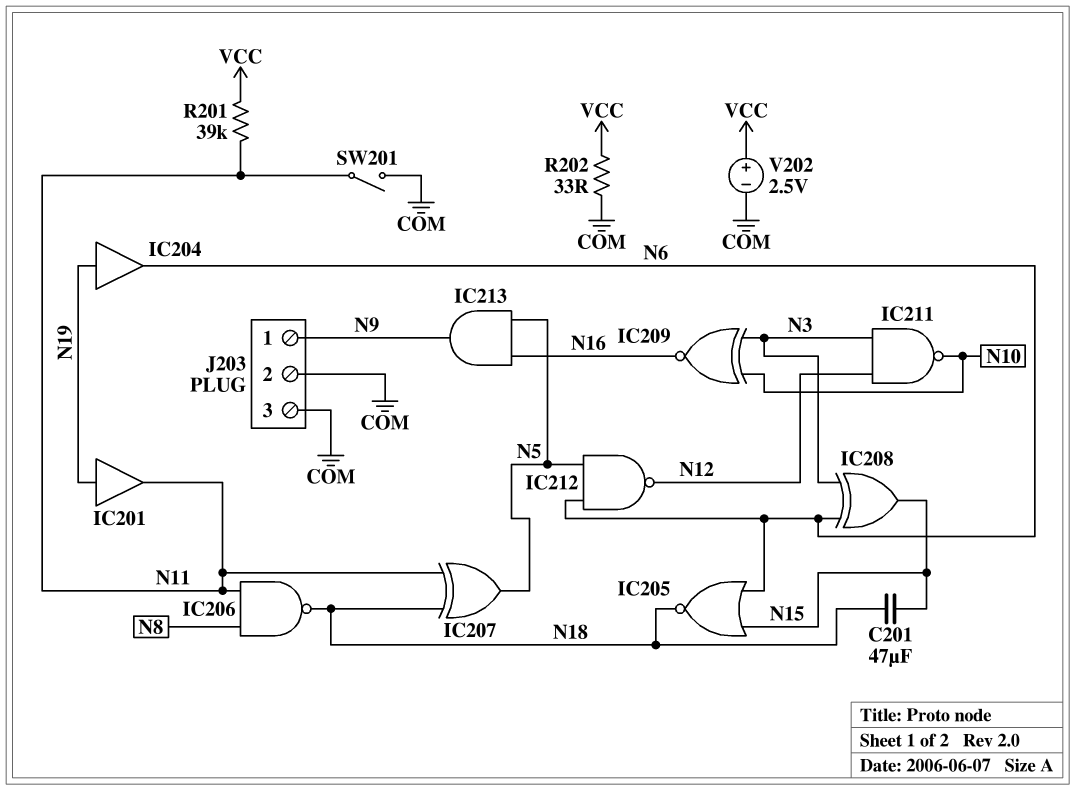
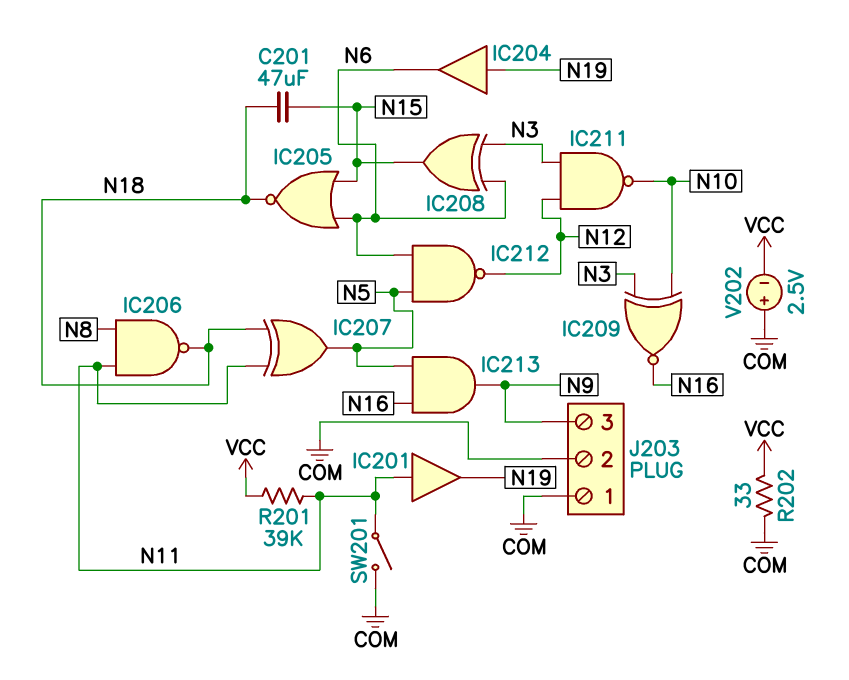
IC201: buffer (in N19, out N11) -> buffer (in N11, out N19)
J203 pin 1: N9 -> COM
J203 pin 3: COM -> N9
V202: 2.5V (plus VCC, minus COM) -> 2.5V (plus COM, minus VCC)

